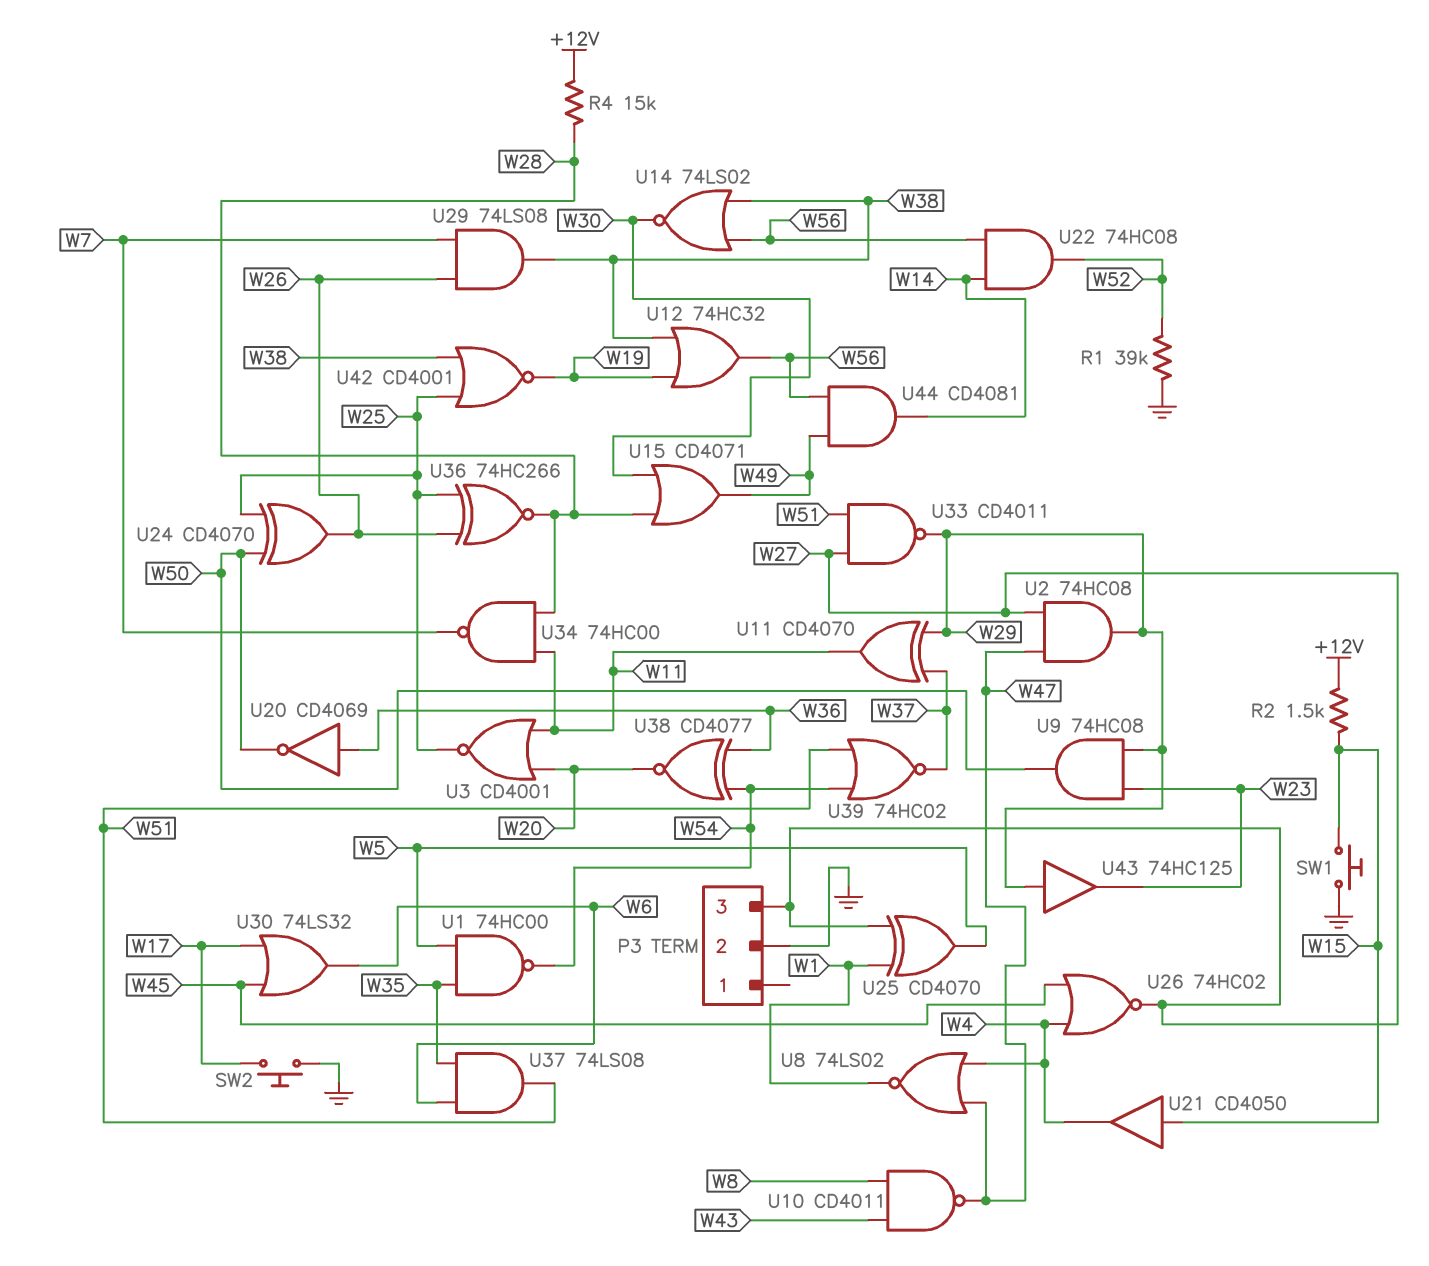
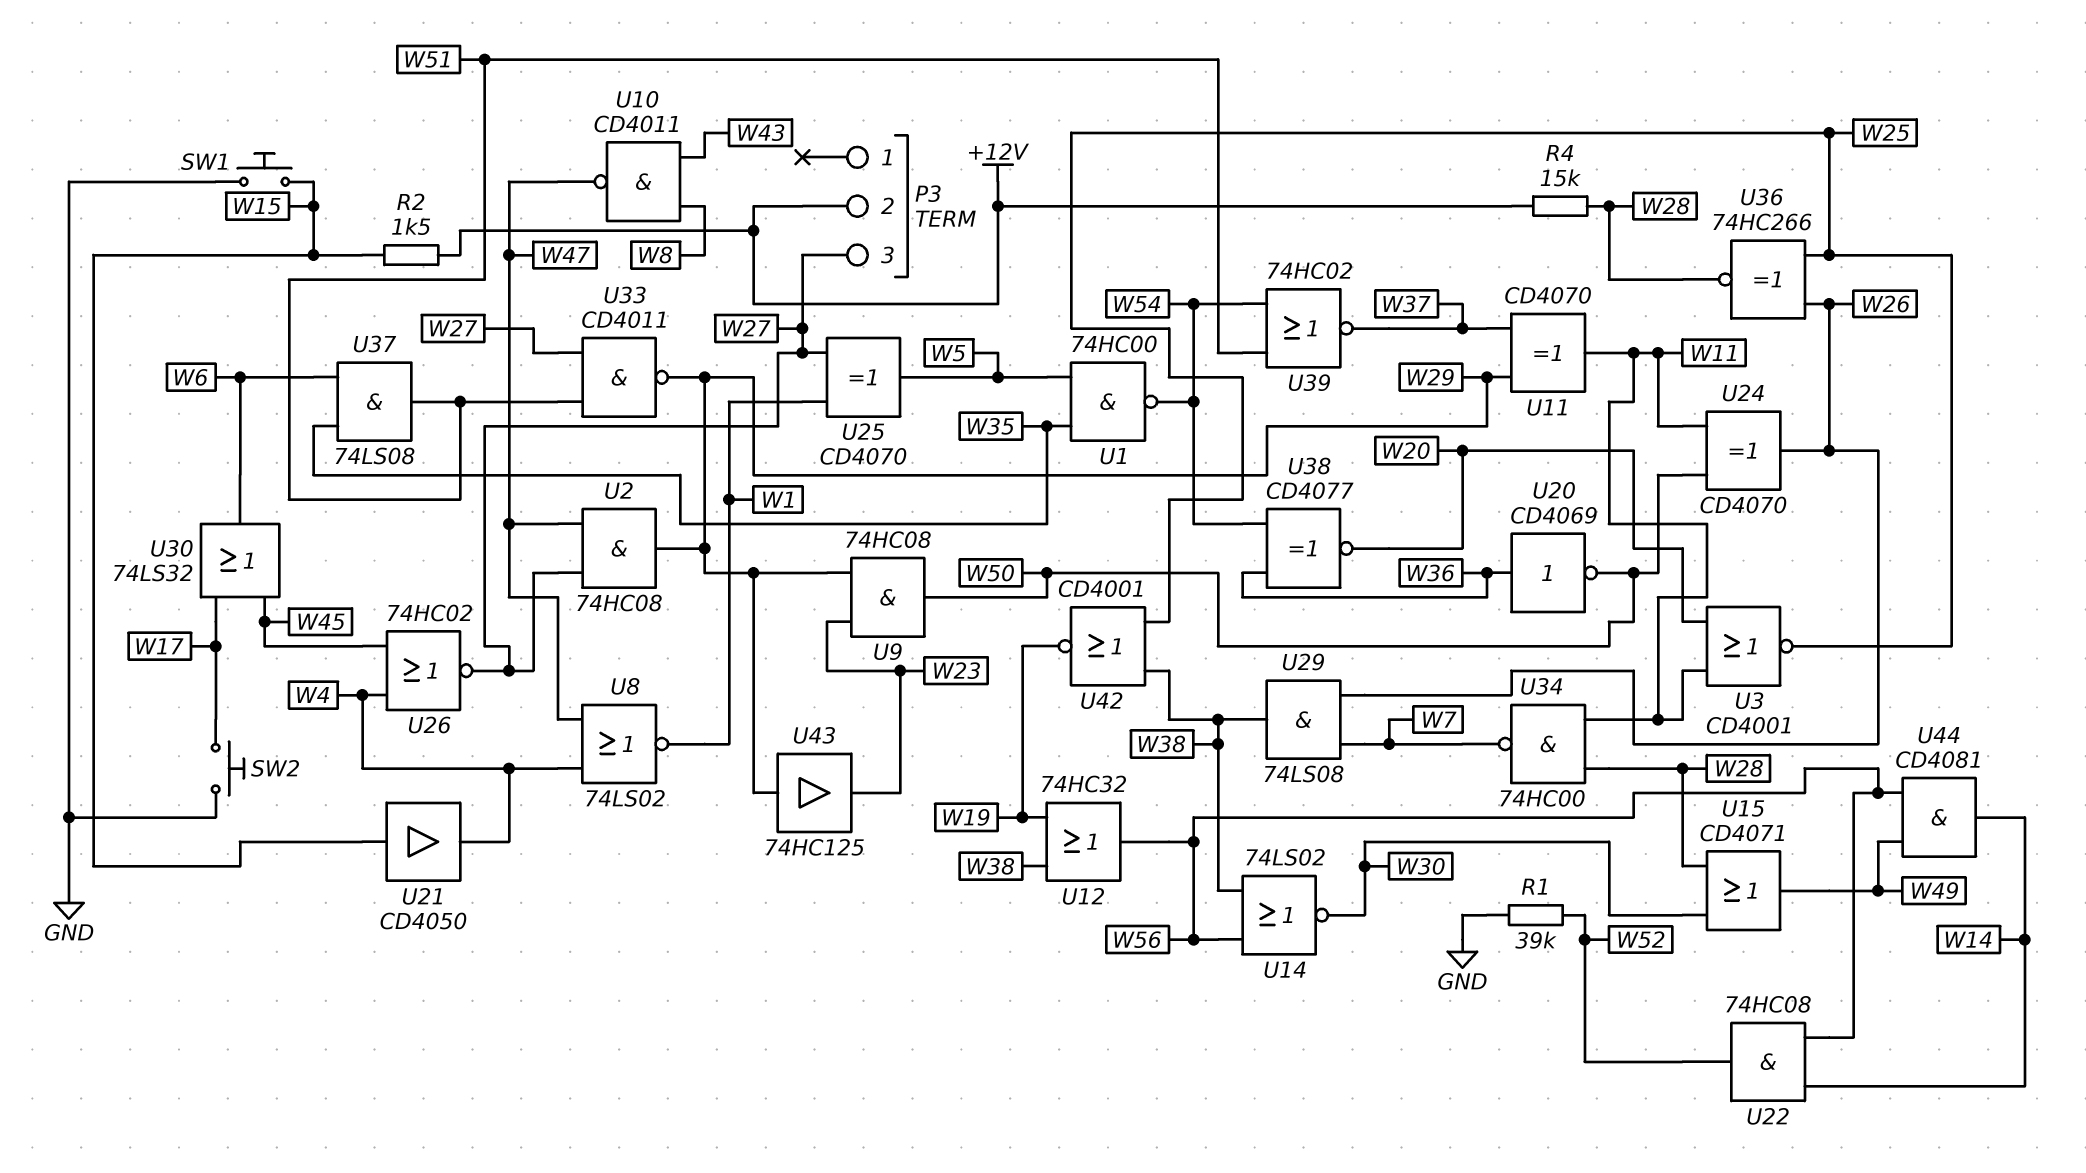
P3 pin 2: GND -> +12V
U24: XOR CD4070 (in W25, in W50, out W26) -> XOR CD4070 (in W11, in W50, out W26)

